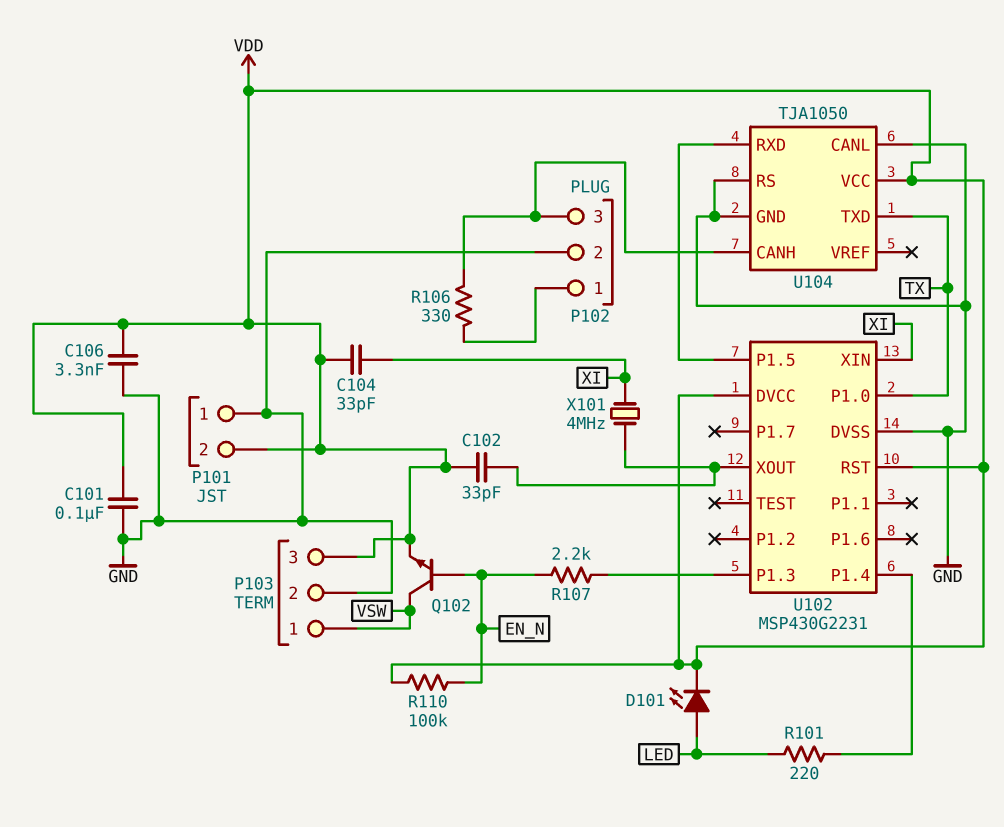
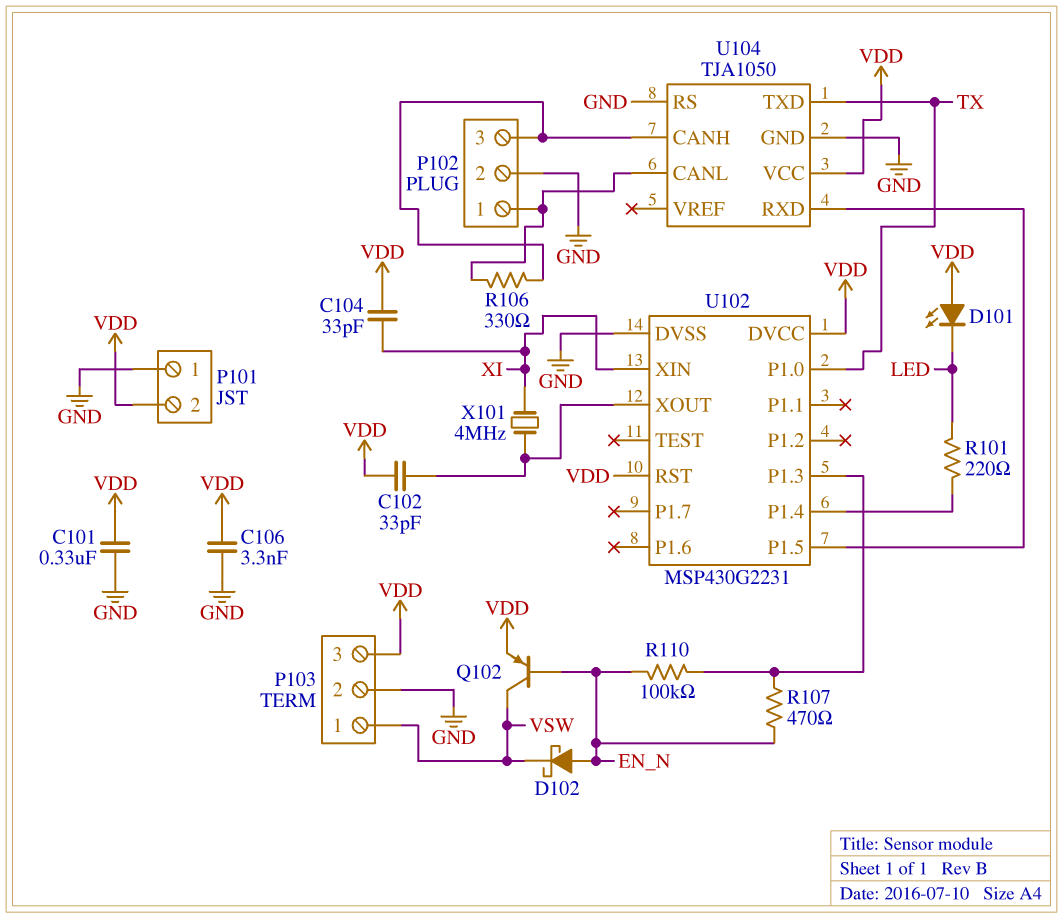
C101: 100nF (GND, VDD) -> 330nF (GND, VDD)
D101: LED (A LED, K VDD) -> LED (A VDD, K LED)
D102: none -> schottky (A EN_N, K VSW)
Q102: NPN (B EN_N, C VSW, E VDD) -> PNP (B EN_N, C VSW, E VDD)
R107: 2.2k (EN_N, U102/P1.3) -> 470 (EN_N, U102/P1.3)
R110: 100k (EN_N, VDD) -> 100k (EN_N, U102/P1.3)
U104 pin CANL: GND -> P102/1

